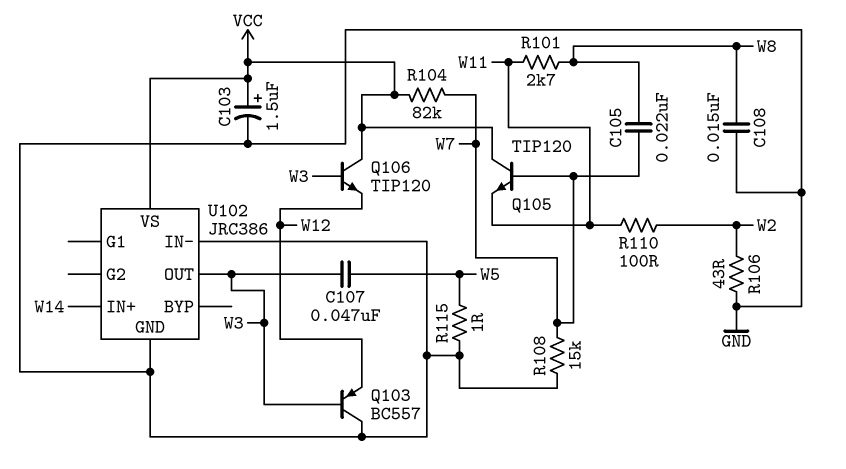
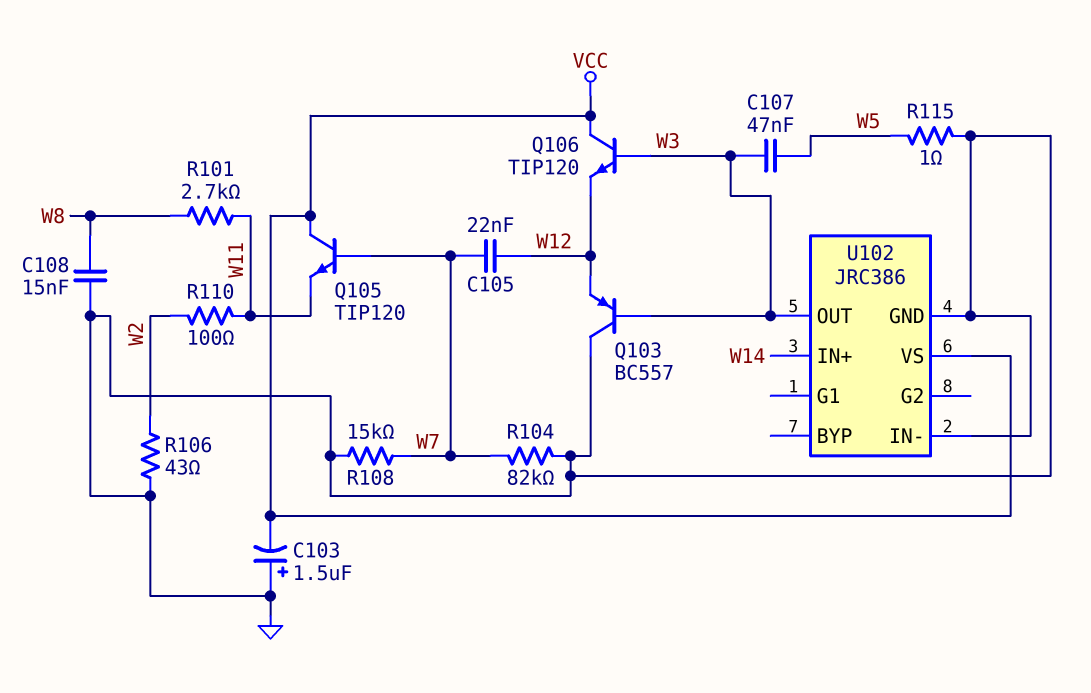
C103: 1.5uF (plus VCC, minus GND) -> 1.5uF (plus GND, minus VCC)
C105: 22nF (W7, W8) -> 22nF (W7, W12)
R104: 82k (VCC, W7) -> 82k (GND, W7)

